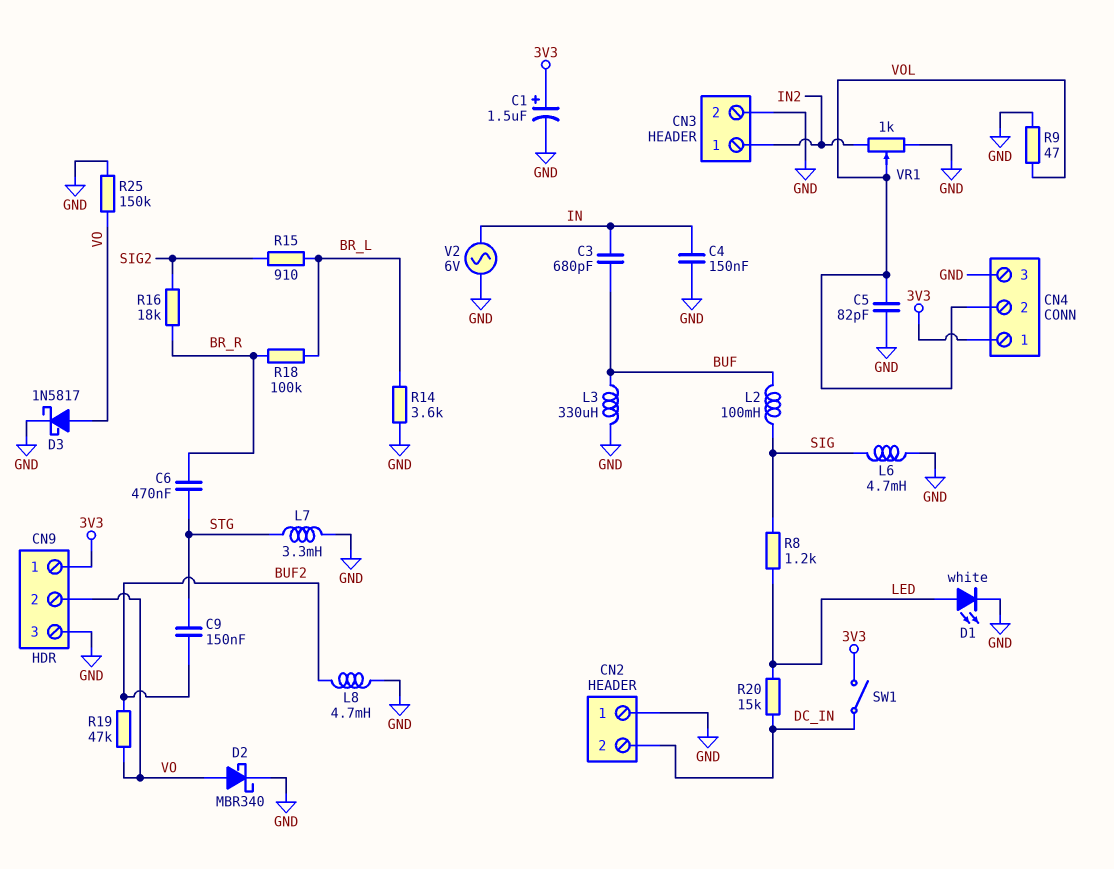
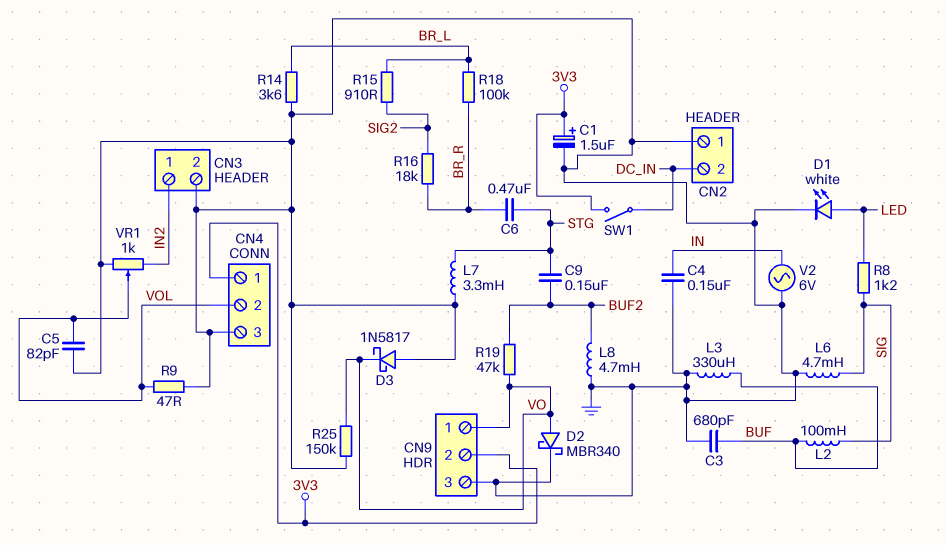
C3: 680pF (BUF, IN) -> 680pF (BUF, GND)
CN9 pin 1: 3V3 -> VO
CN9 pin 2: VO -> 3V3
D3: schottky 1N5817 (A VO, K GND) -> schottky 1N5817 (A GND, K VO)
R20: 15k (DC_IN, LED) -> none

